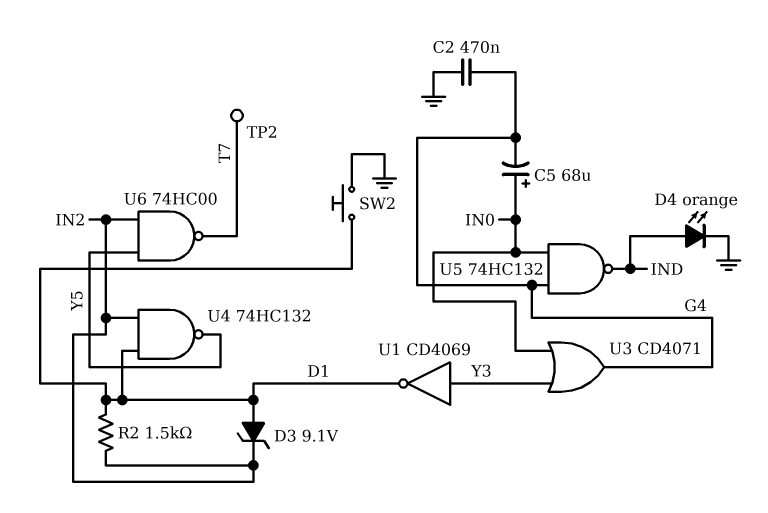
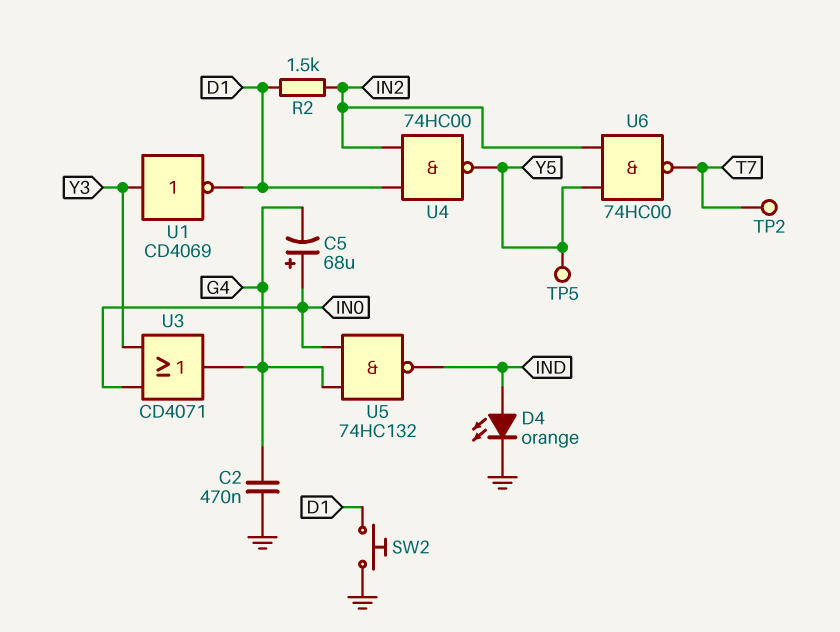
D3: zener 9.1V (A D1, K IN2) -> none
TP5: none -> test point (Y5)
U4: NAND 74HC132 (in D1, in IN2, out Y5) -> NAND 74HC00 (in D1, in IN2, out Y5)

